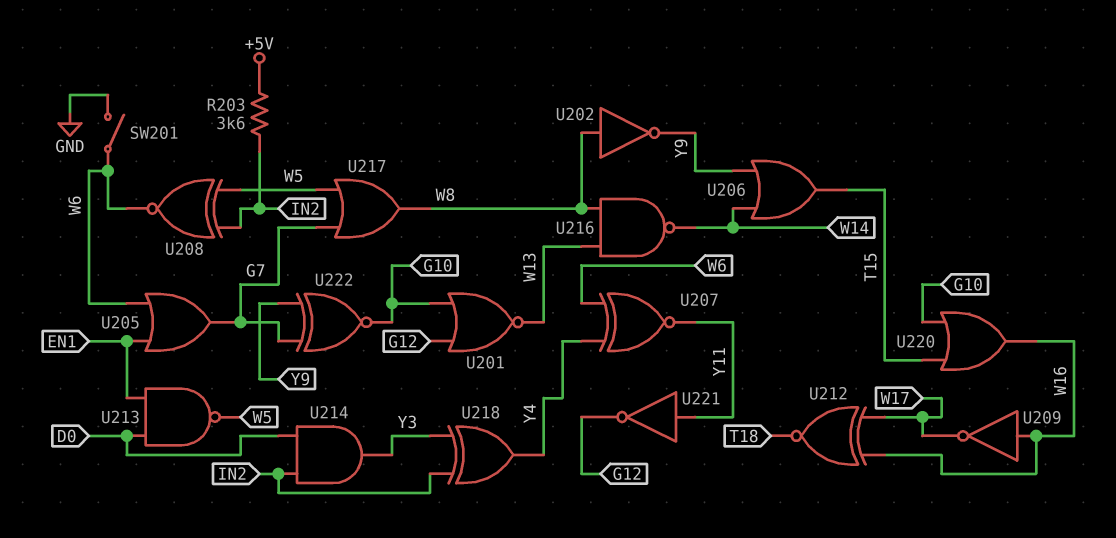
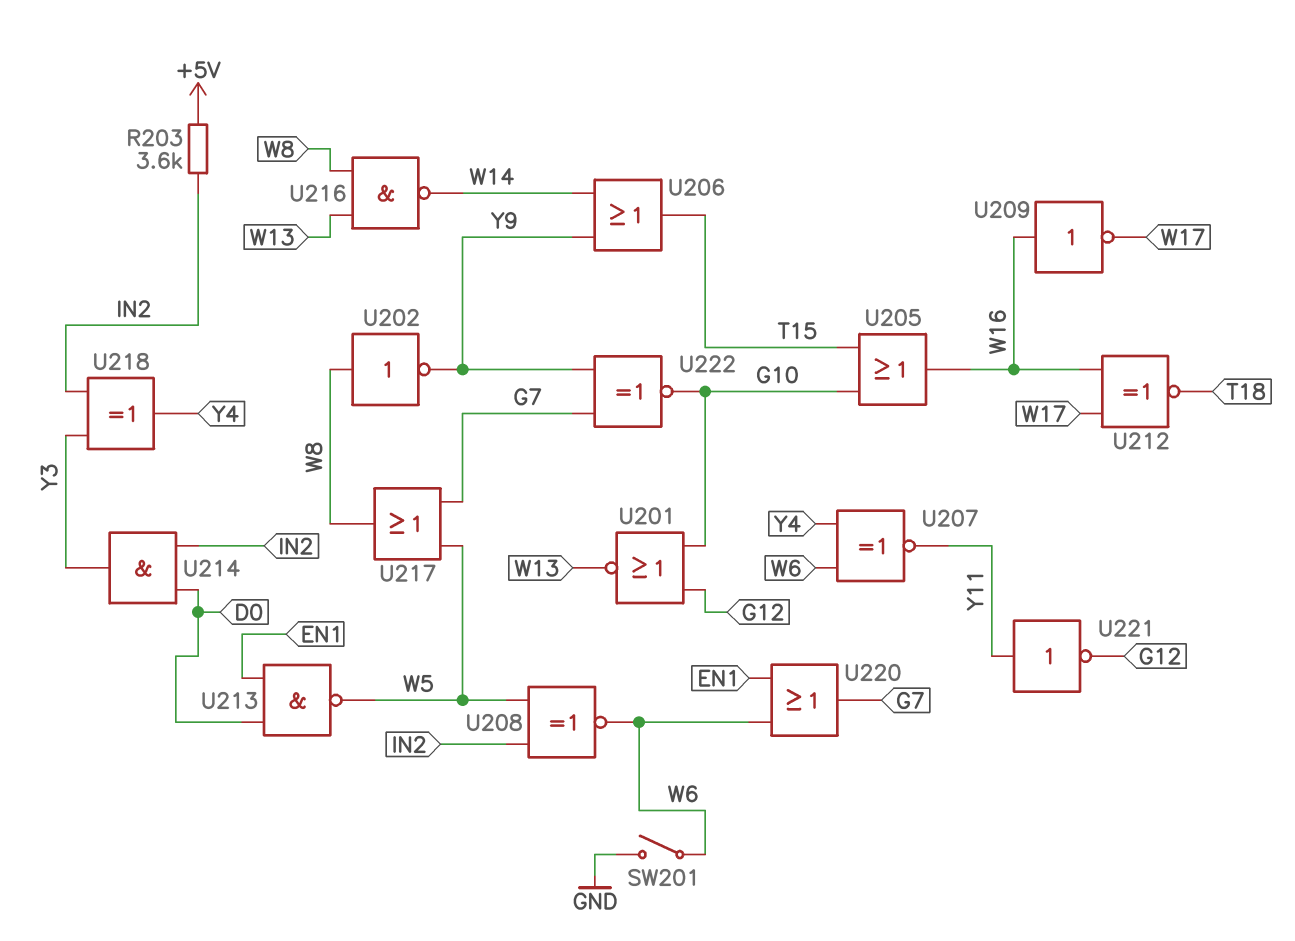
U205: OR (in EN1, in W6, out G7) -> OR (in G10, in T15, out W16)
U220: OR (in G10, in T15, out W16) -> OR (in EN1, in W6, out G7)

